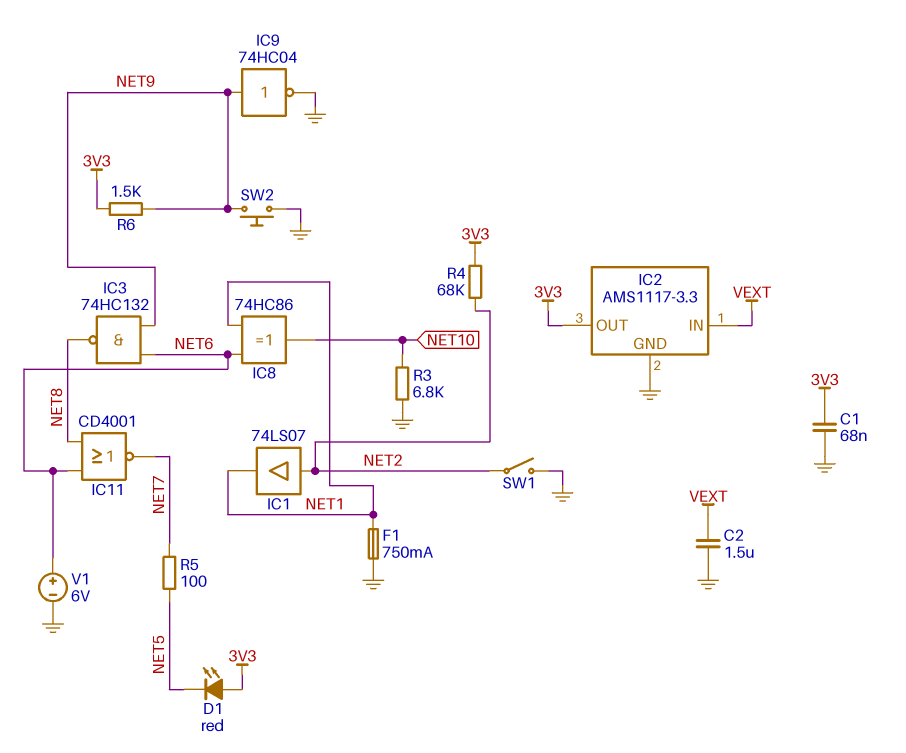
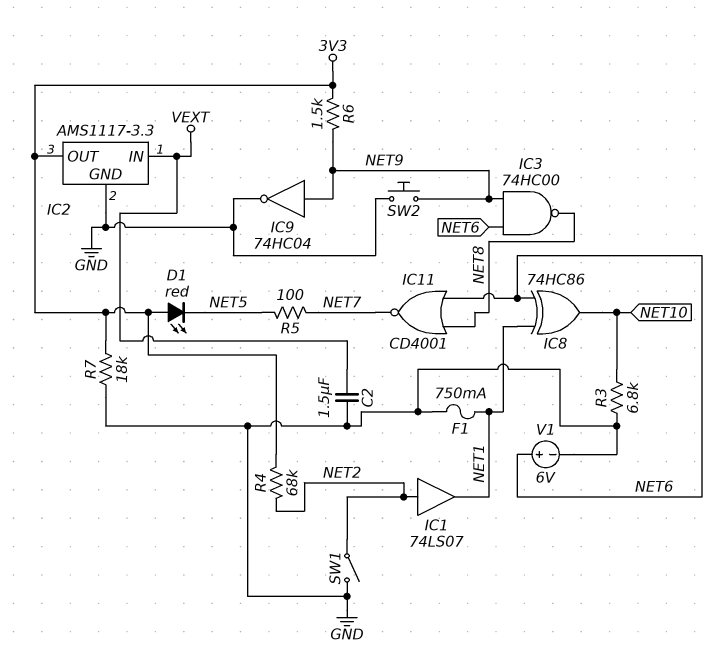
C1: 68nF (3V3, GND) -> none
IC3: NAND 74HC132 (in NET6, in NET9, out NET8) -> NAND 74HC00 (in NET6, in NET9, out NET8)
R7: none -> 18k (3V3, GND)

